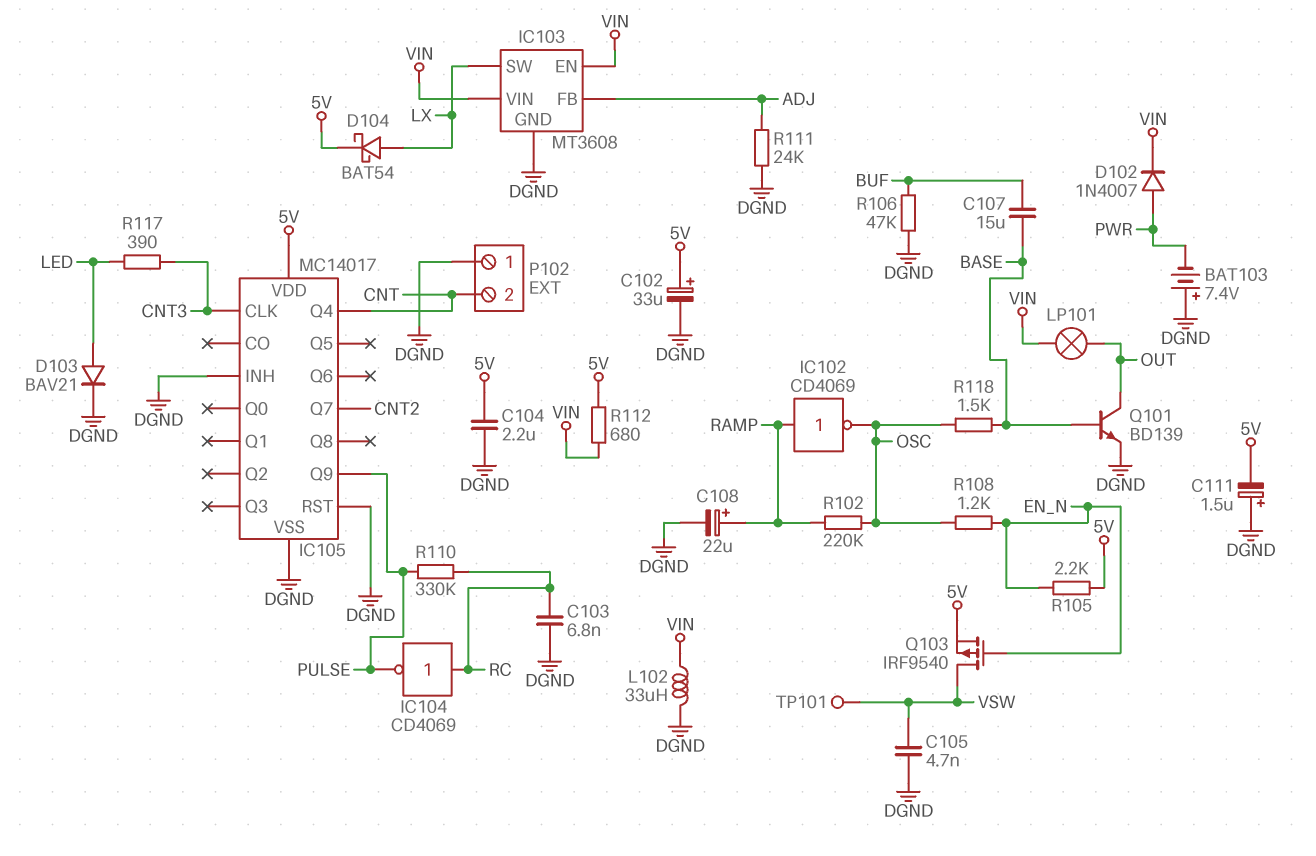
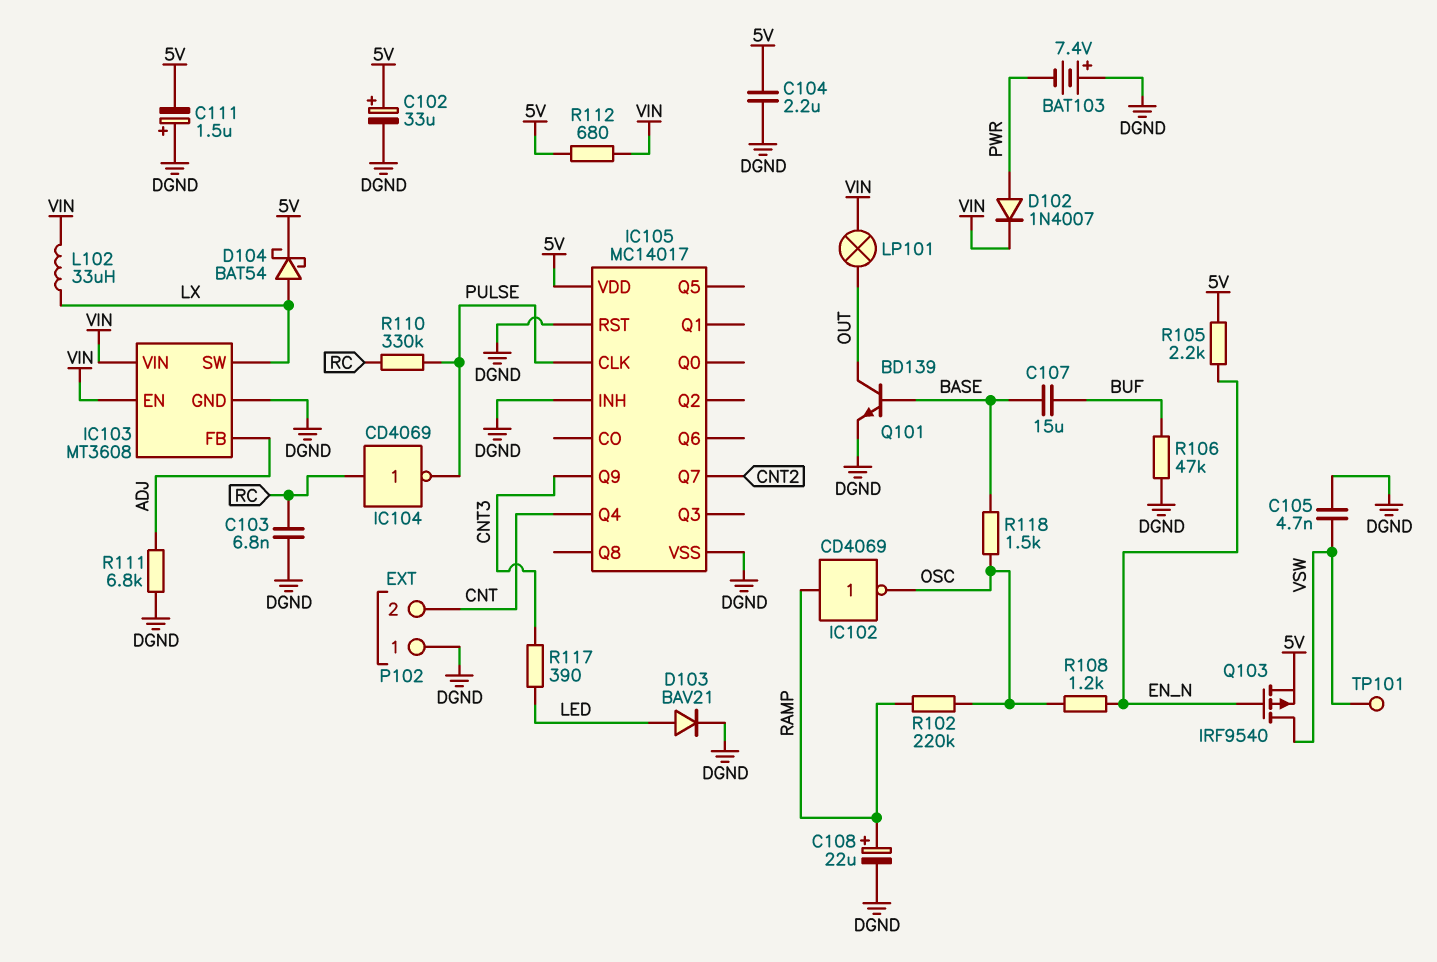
IC105 pin CLK: CNT3 -> PULSE
IC105 pin Q9: PULSE -> CNT3
L102: 33uH (DGND, VIN) -> 33uH (LX, VIN)
R111: 24k (ADJ, DGND) -> 6.8k (ADJ, DGND)

